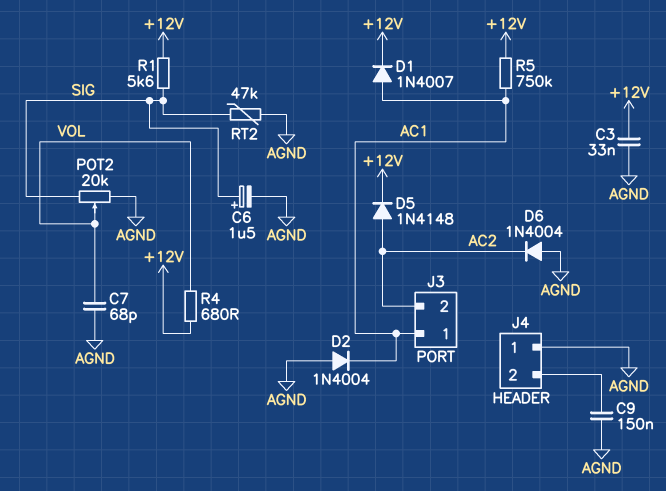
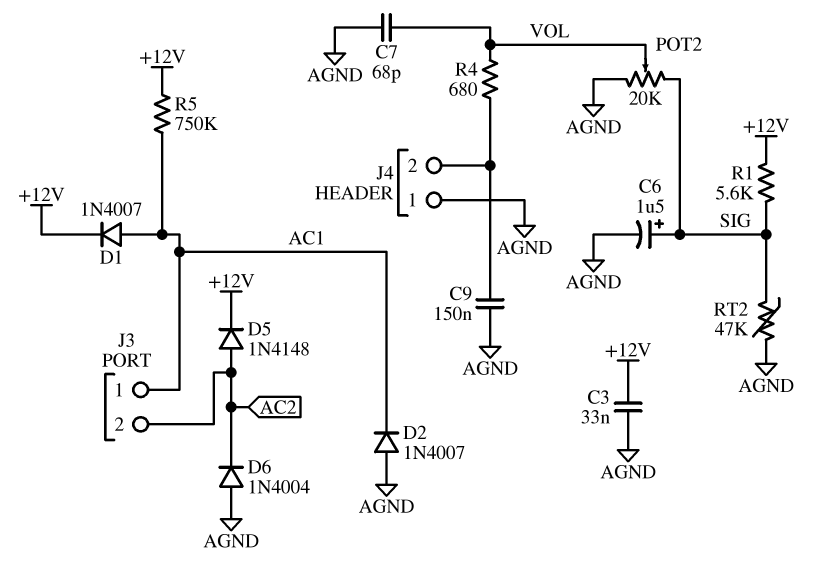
D2: diode 1N4004 (A AGND, K AC1) -> diode 1N4007 (A AGND, K AC1)
R4: 680 (+12V, VOL) -> 680 (J4/2, VOL)

